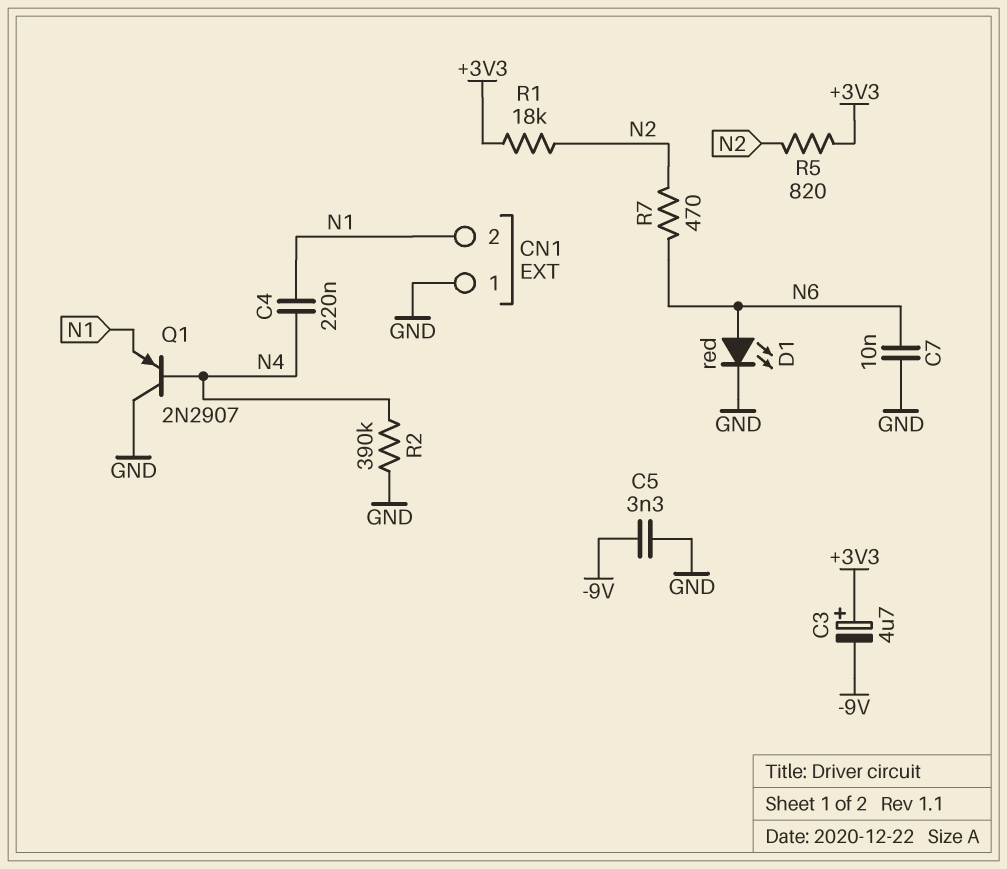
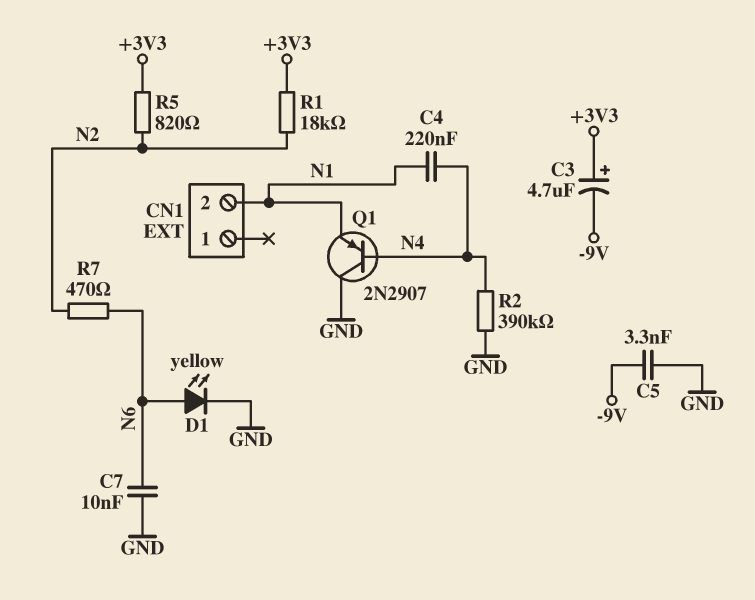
CN1 pin 1: GND -> none
D1: LED red (A N6, K GND) -> LED yellow (A N6, K GND)

